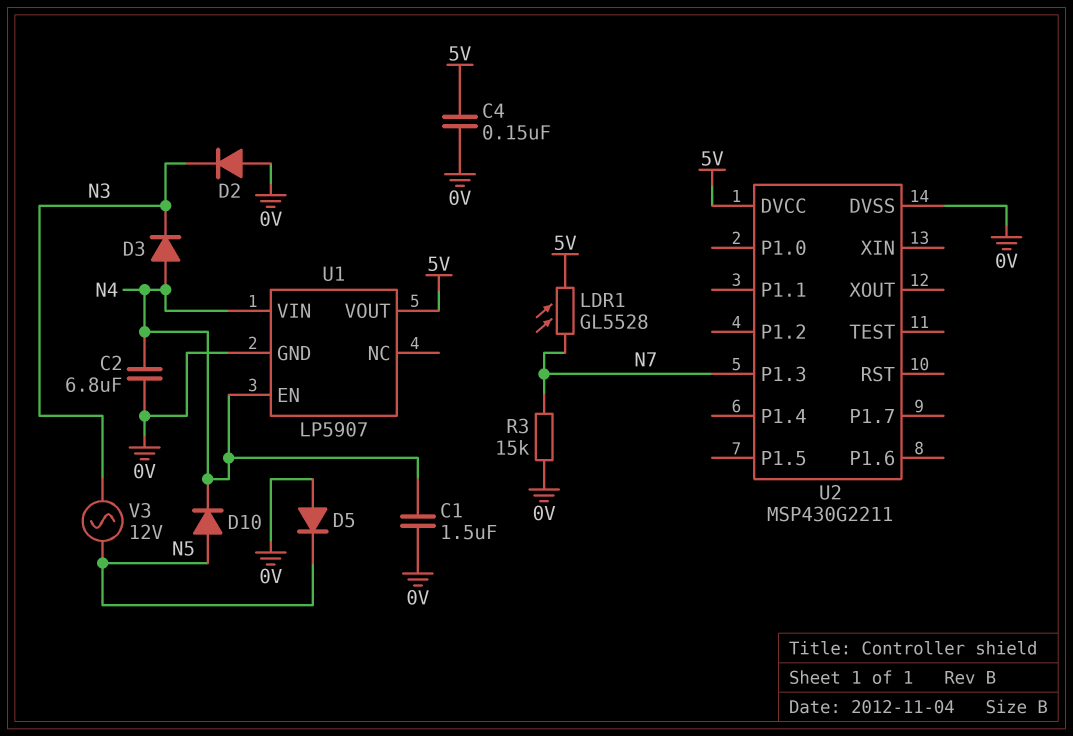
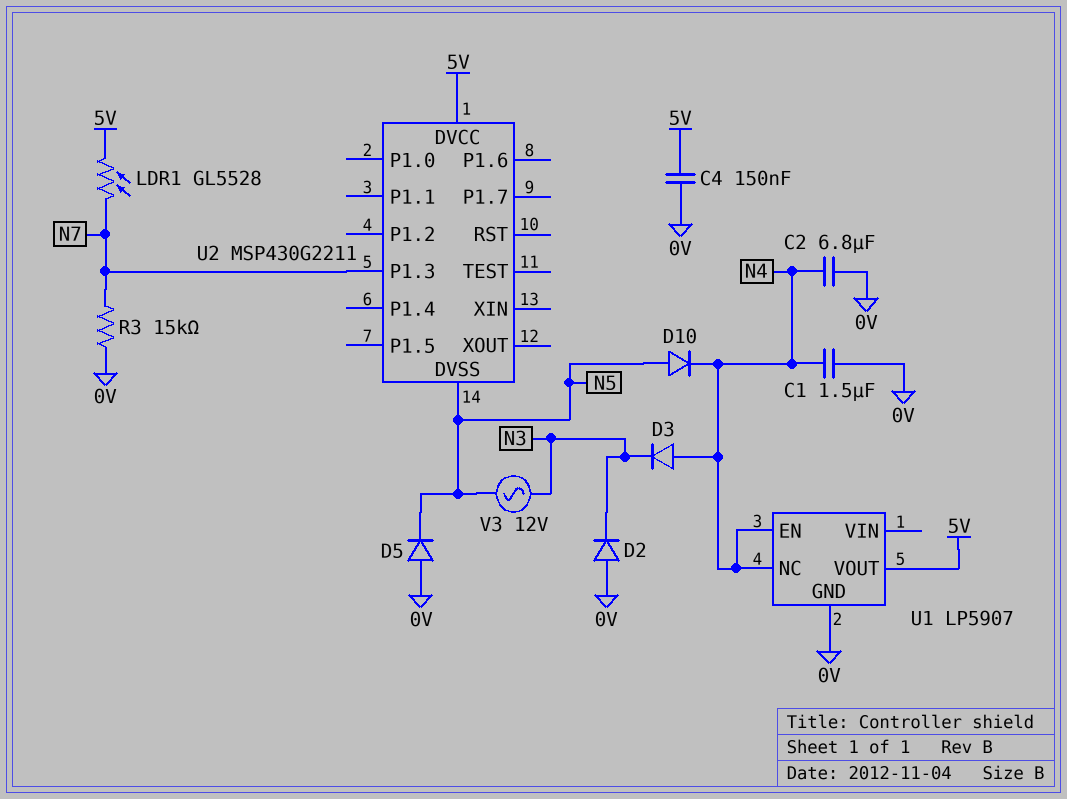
U1 pin NC: none -> N4
U1 pin VIN: N4 -> none
U2 pin DVSS: 0V -> N5

